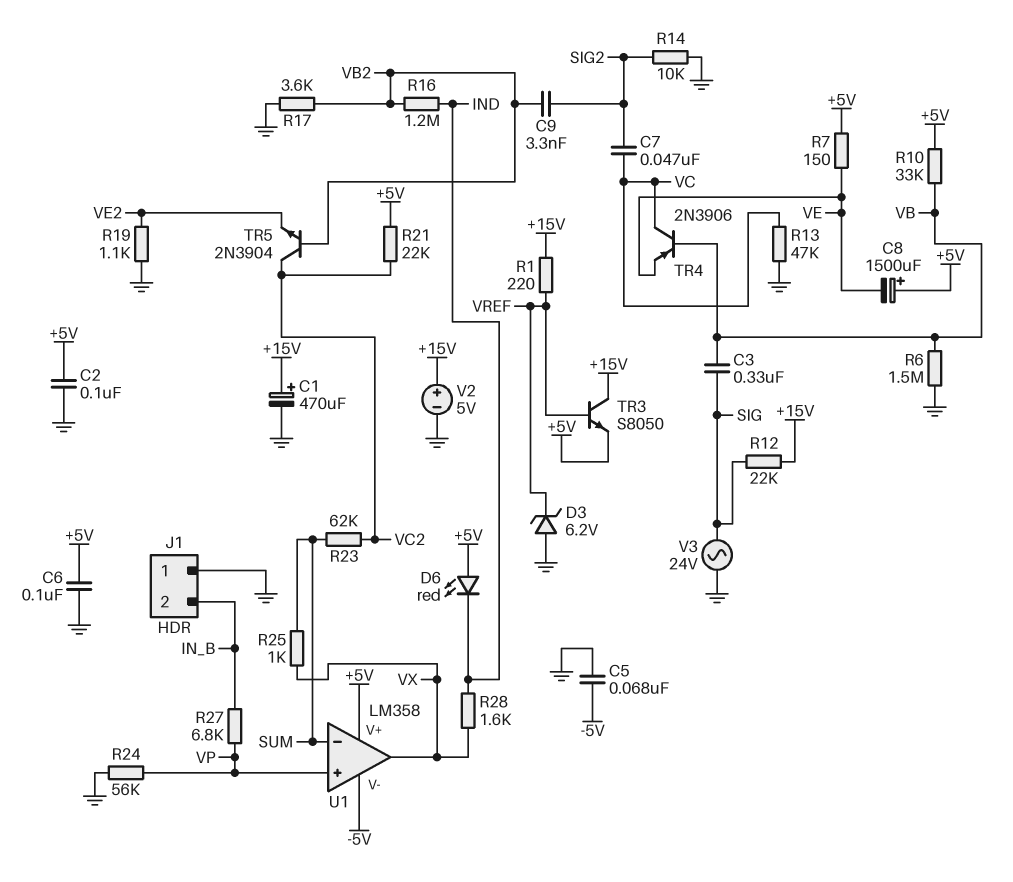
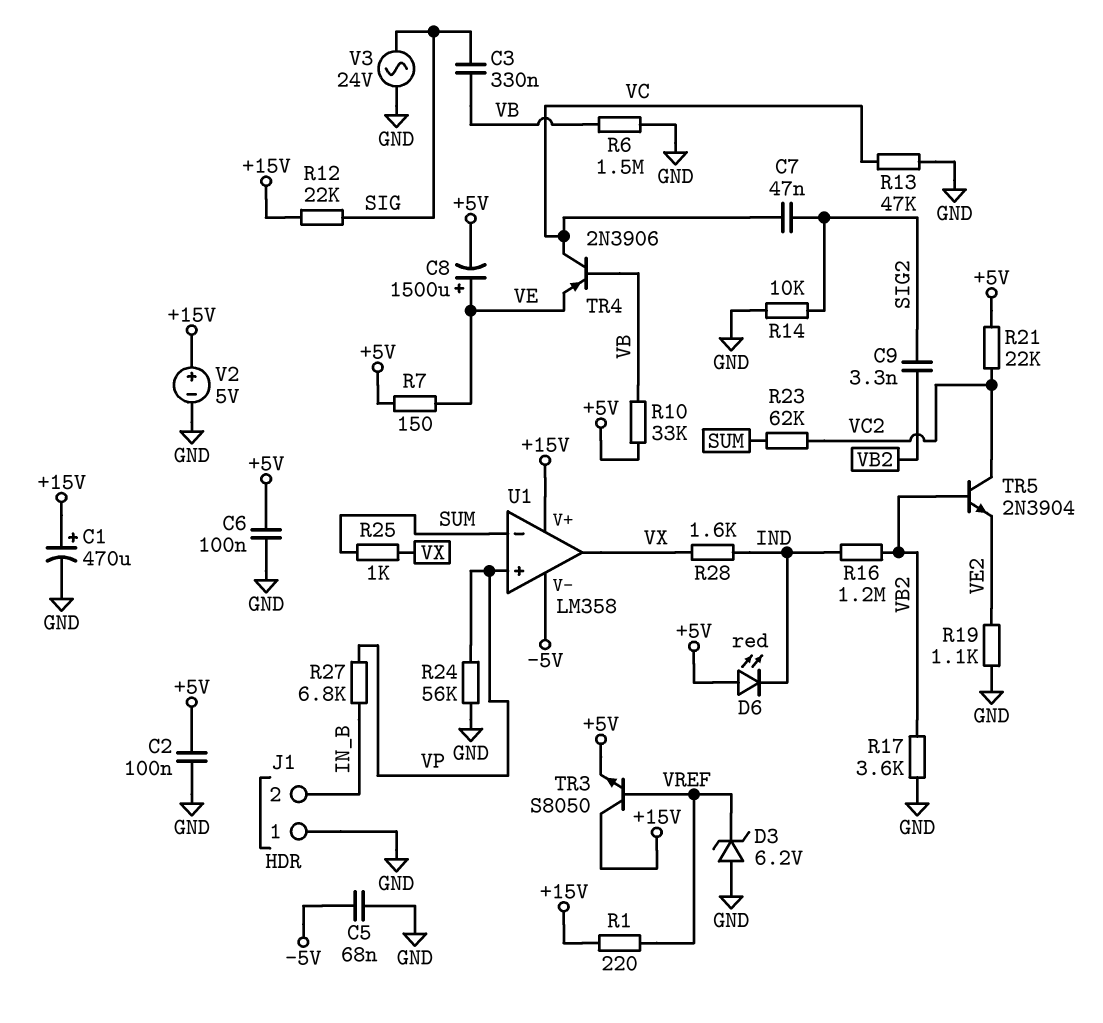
C8: 1500uF (plus +5V, minus VE) -> 1500uF (plus VE, minus +5V)
U1 pin V+: +5V -> +15V

